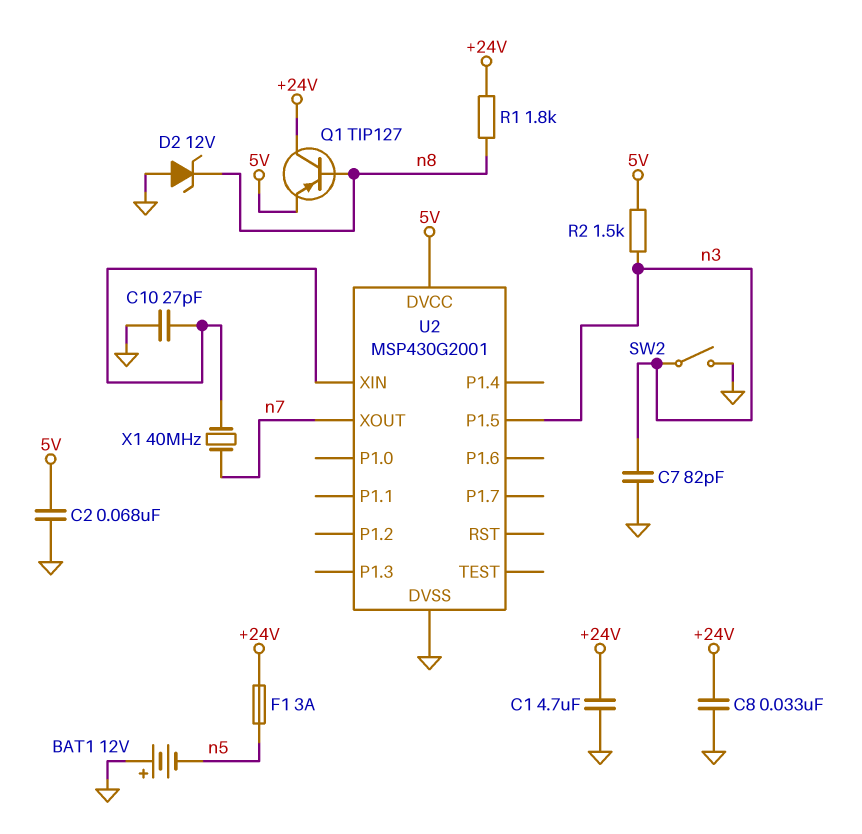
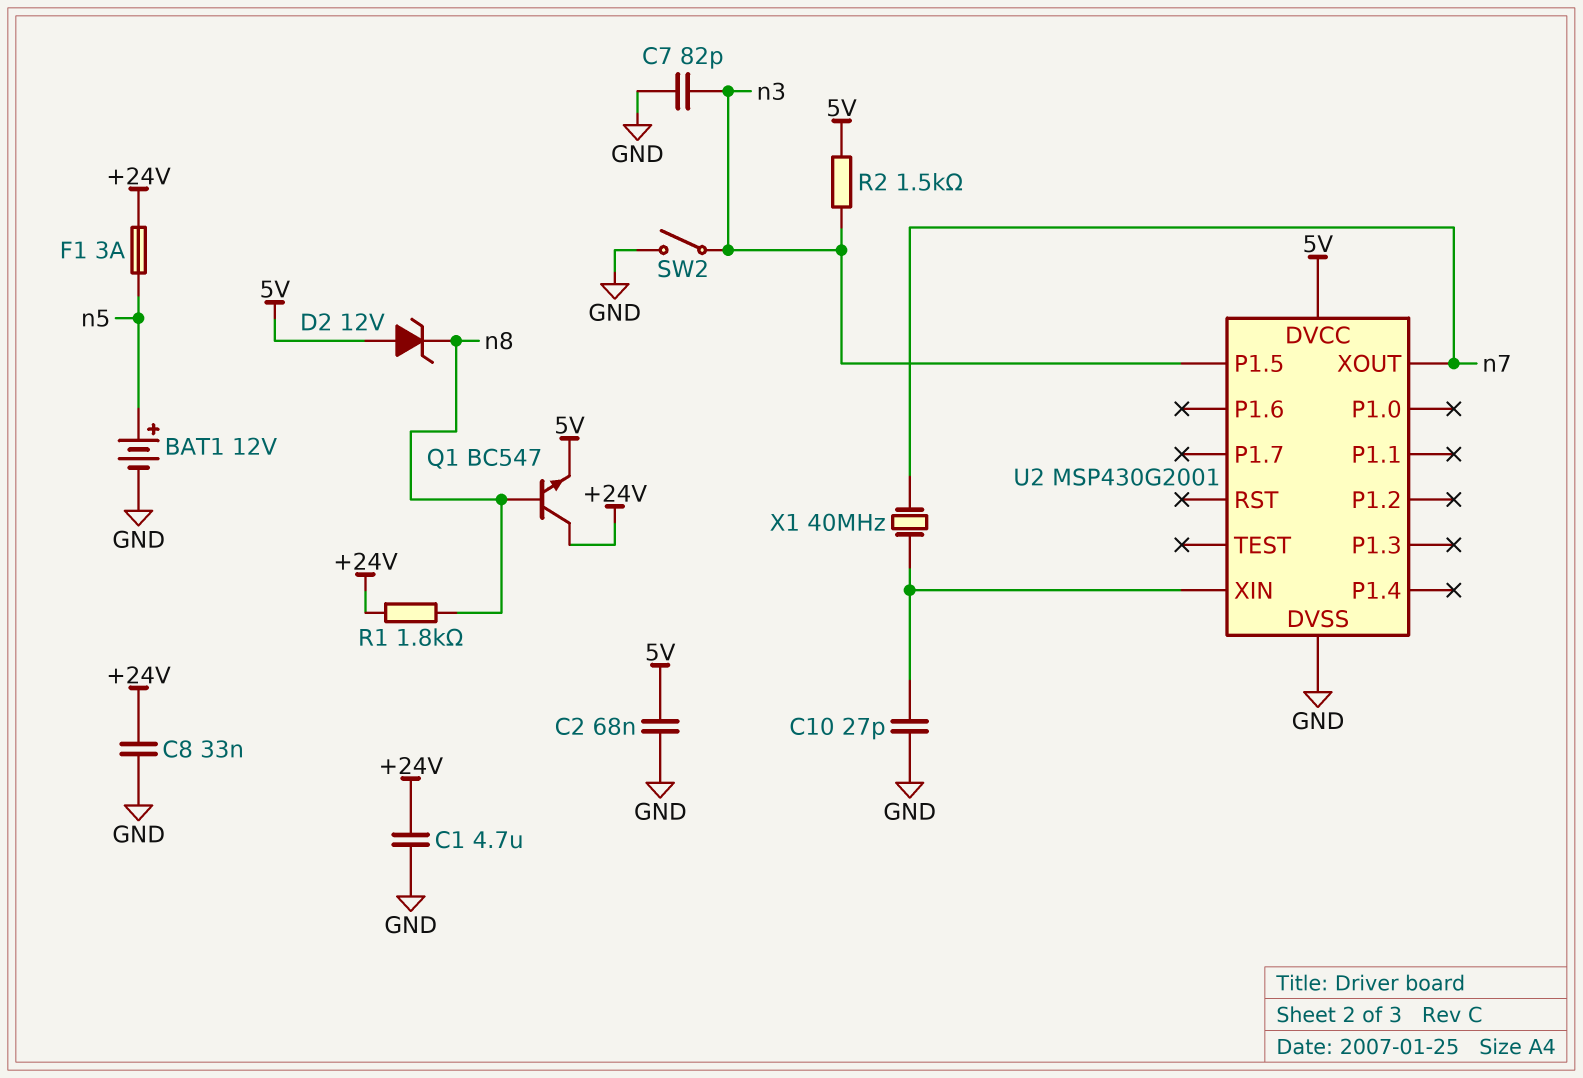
BAT1: 12V (plus GND, minus n5) -> 12V (plus n5, minus GND)
D2: zener 12V (A GND, K n8) -> zener 12V (A 5V, K n8)
Q1: PNP TIP127 (B n8, C +24V, E 5V) -> NPN BC547 (B n8, C +24V, E 5V)

